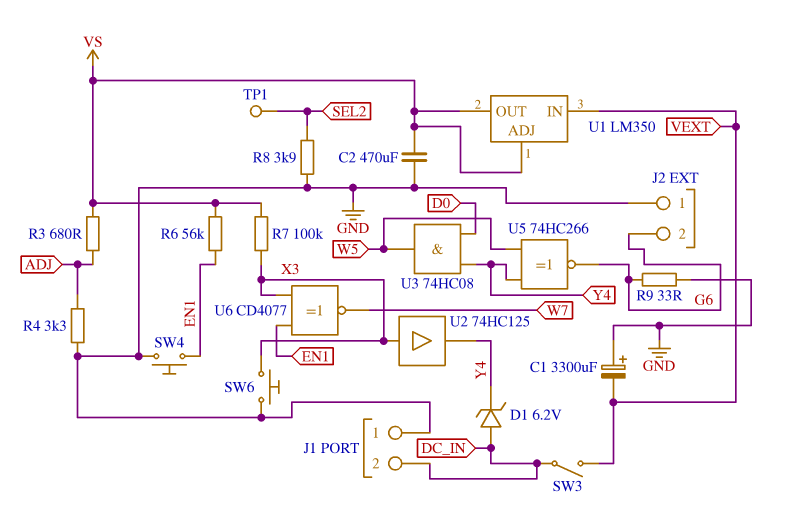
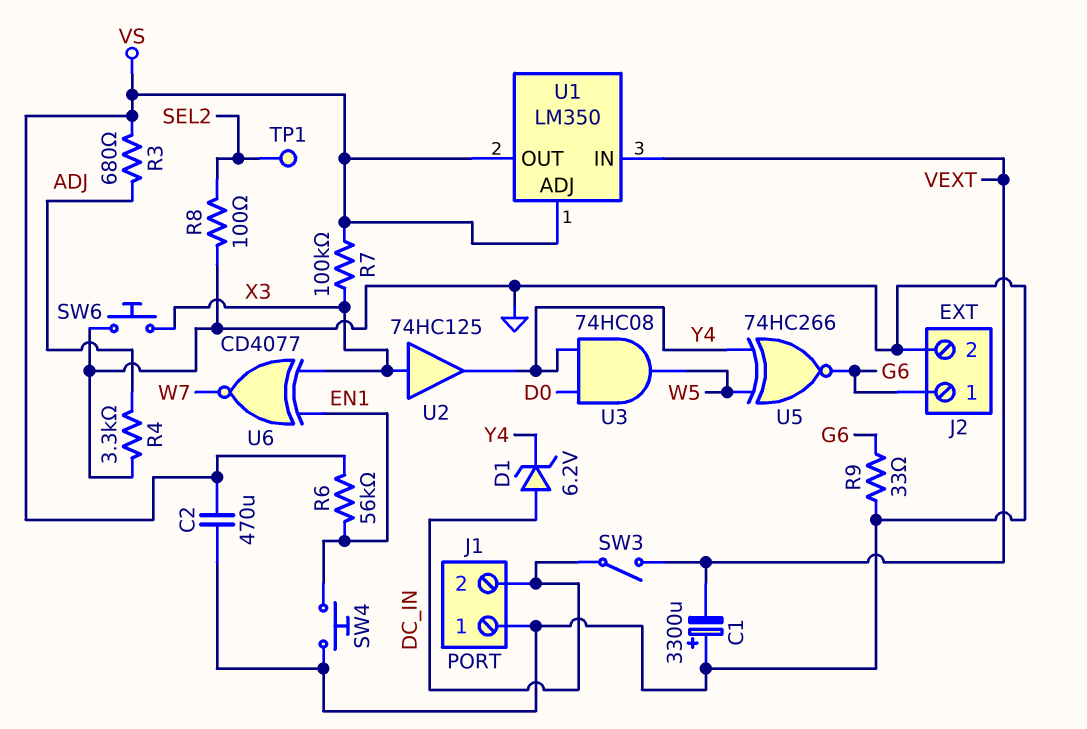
J2 pin 1: GND -> G6
J2 pin 2: G6 -> GND
R8: 3.9k (GND, SEL2) -> 100 (GND, SEL2)

